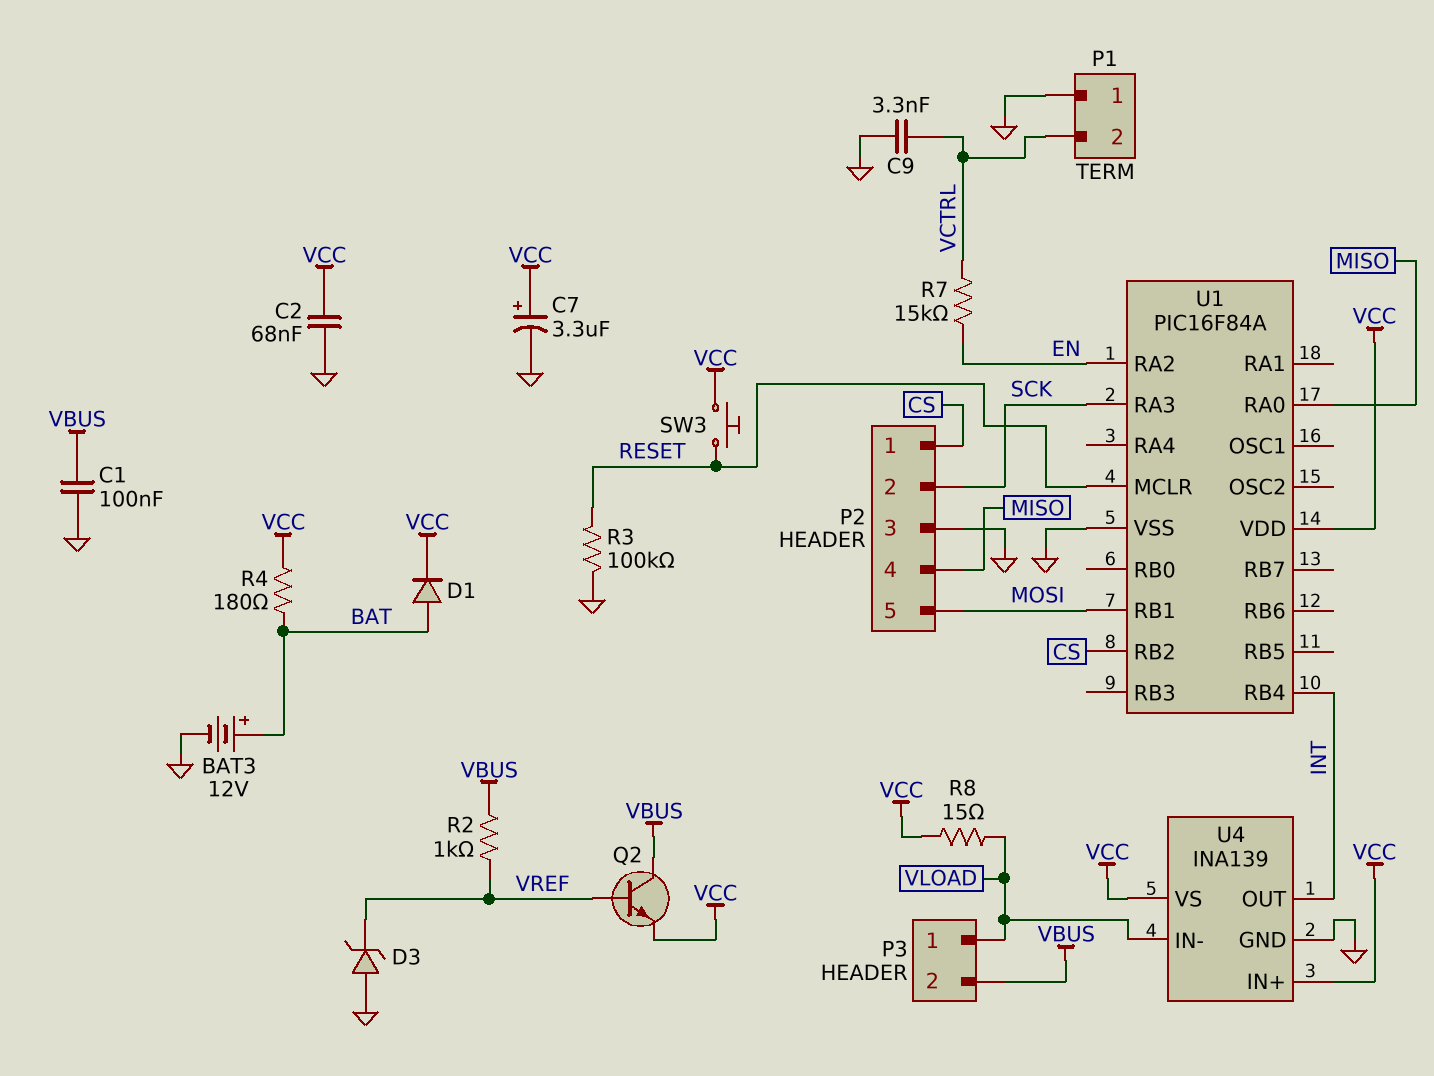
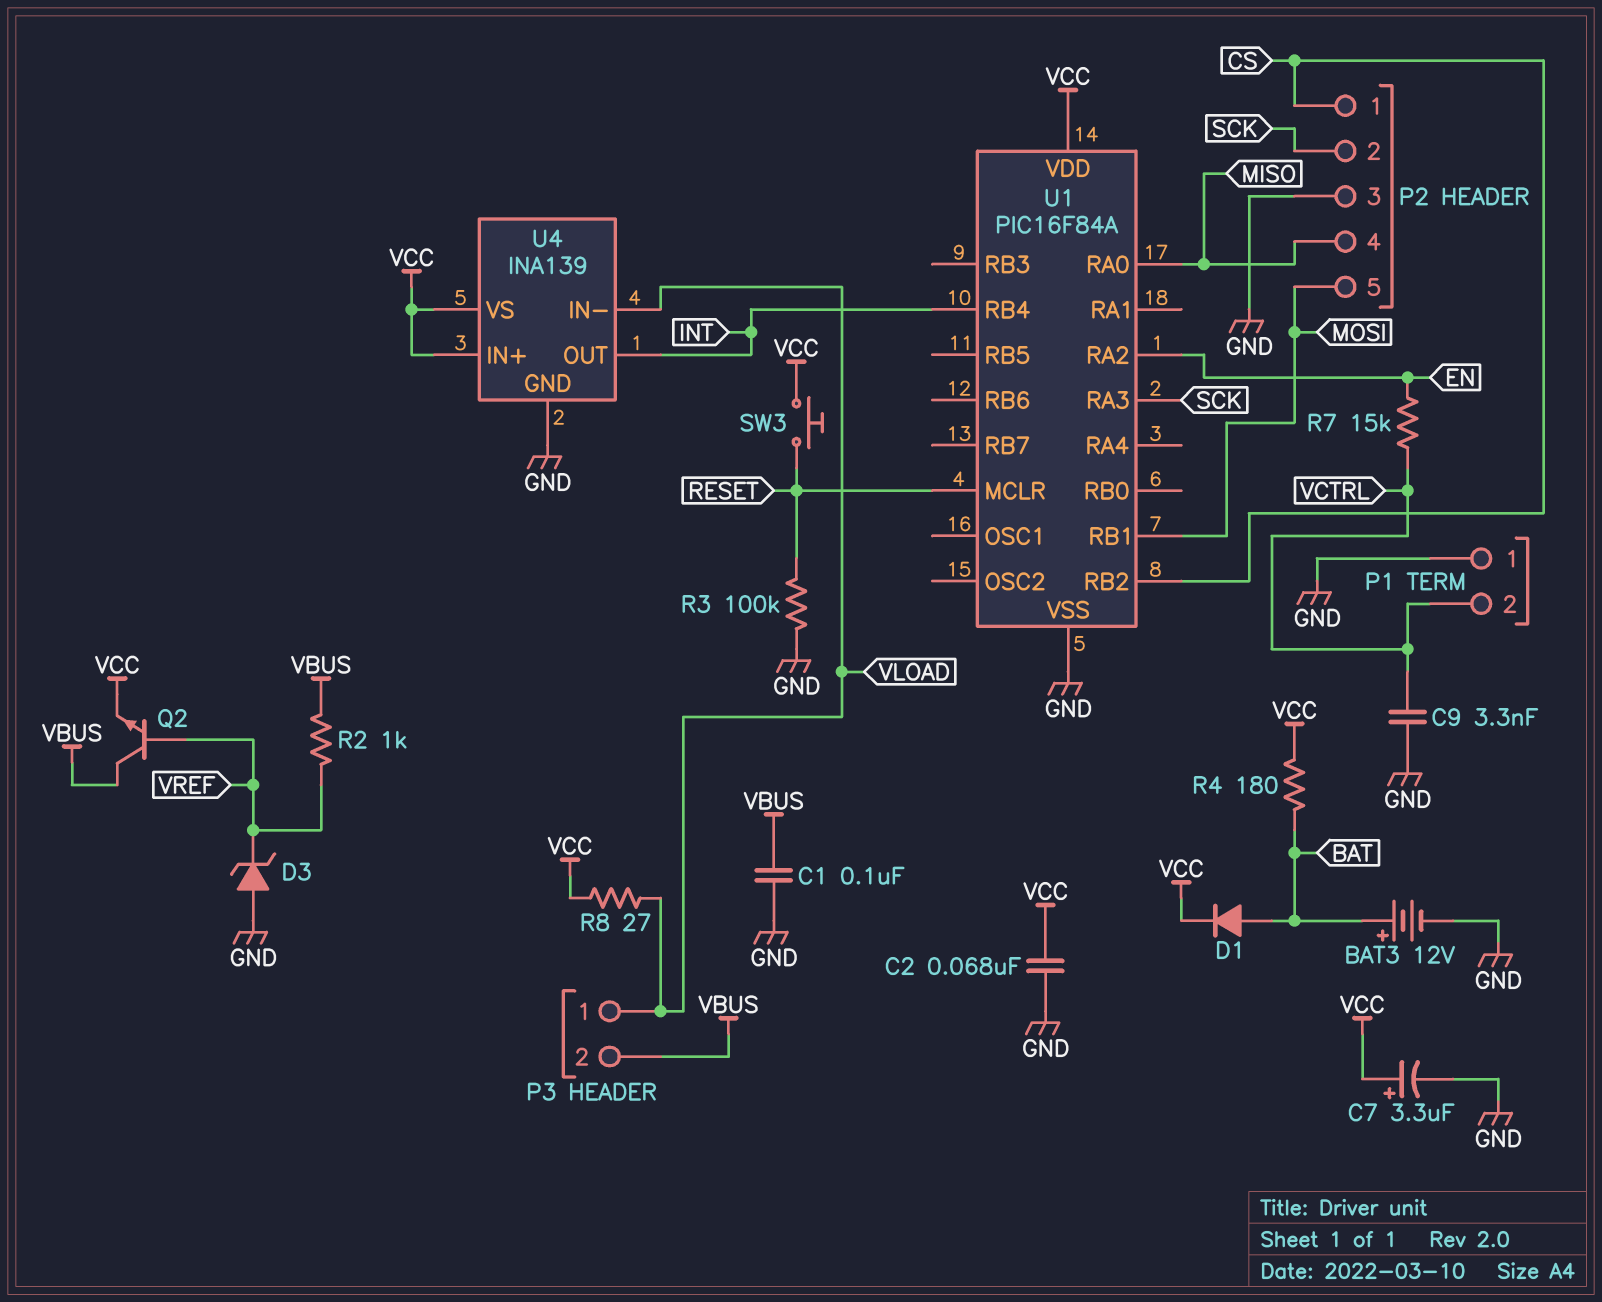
R8: 15 (VCC, VLOAD) -> 27 (VCC, VLOAD)

